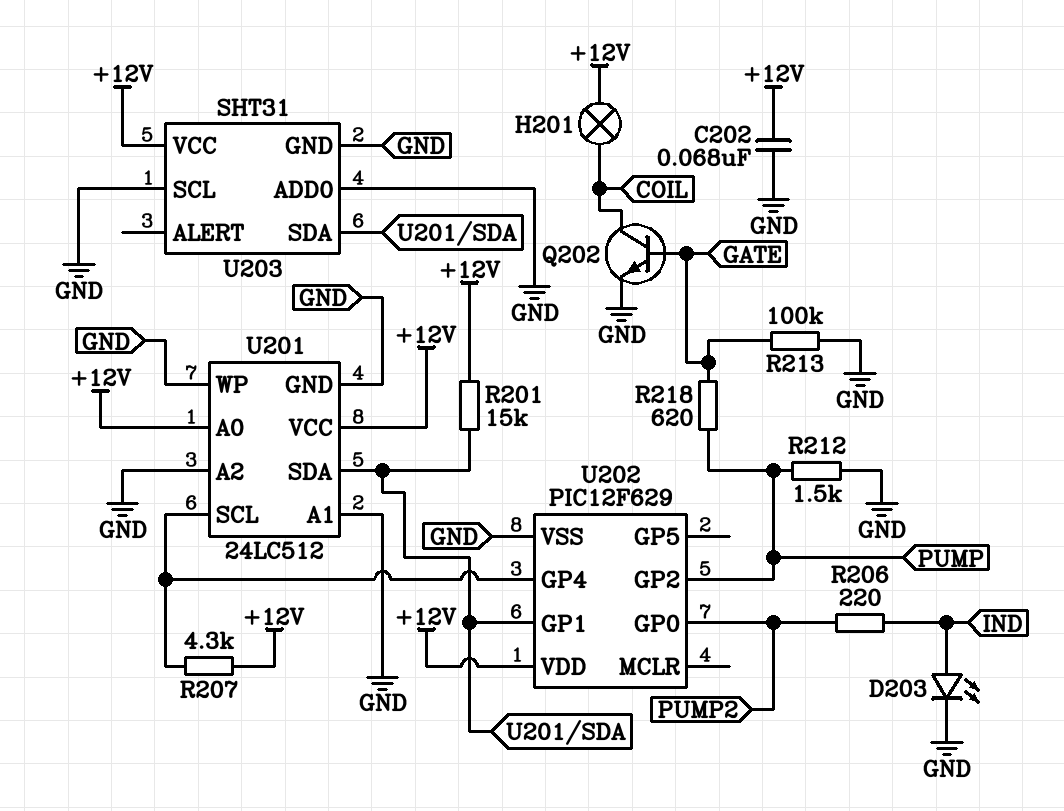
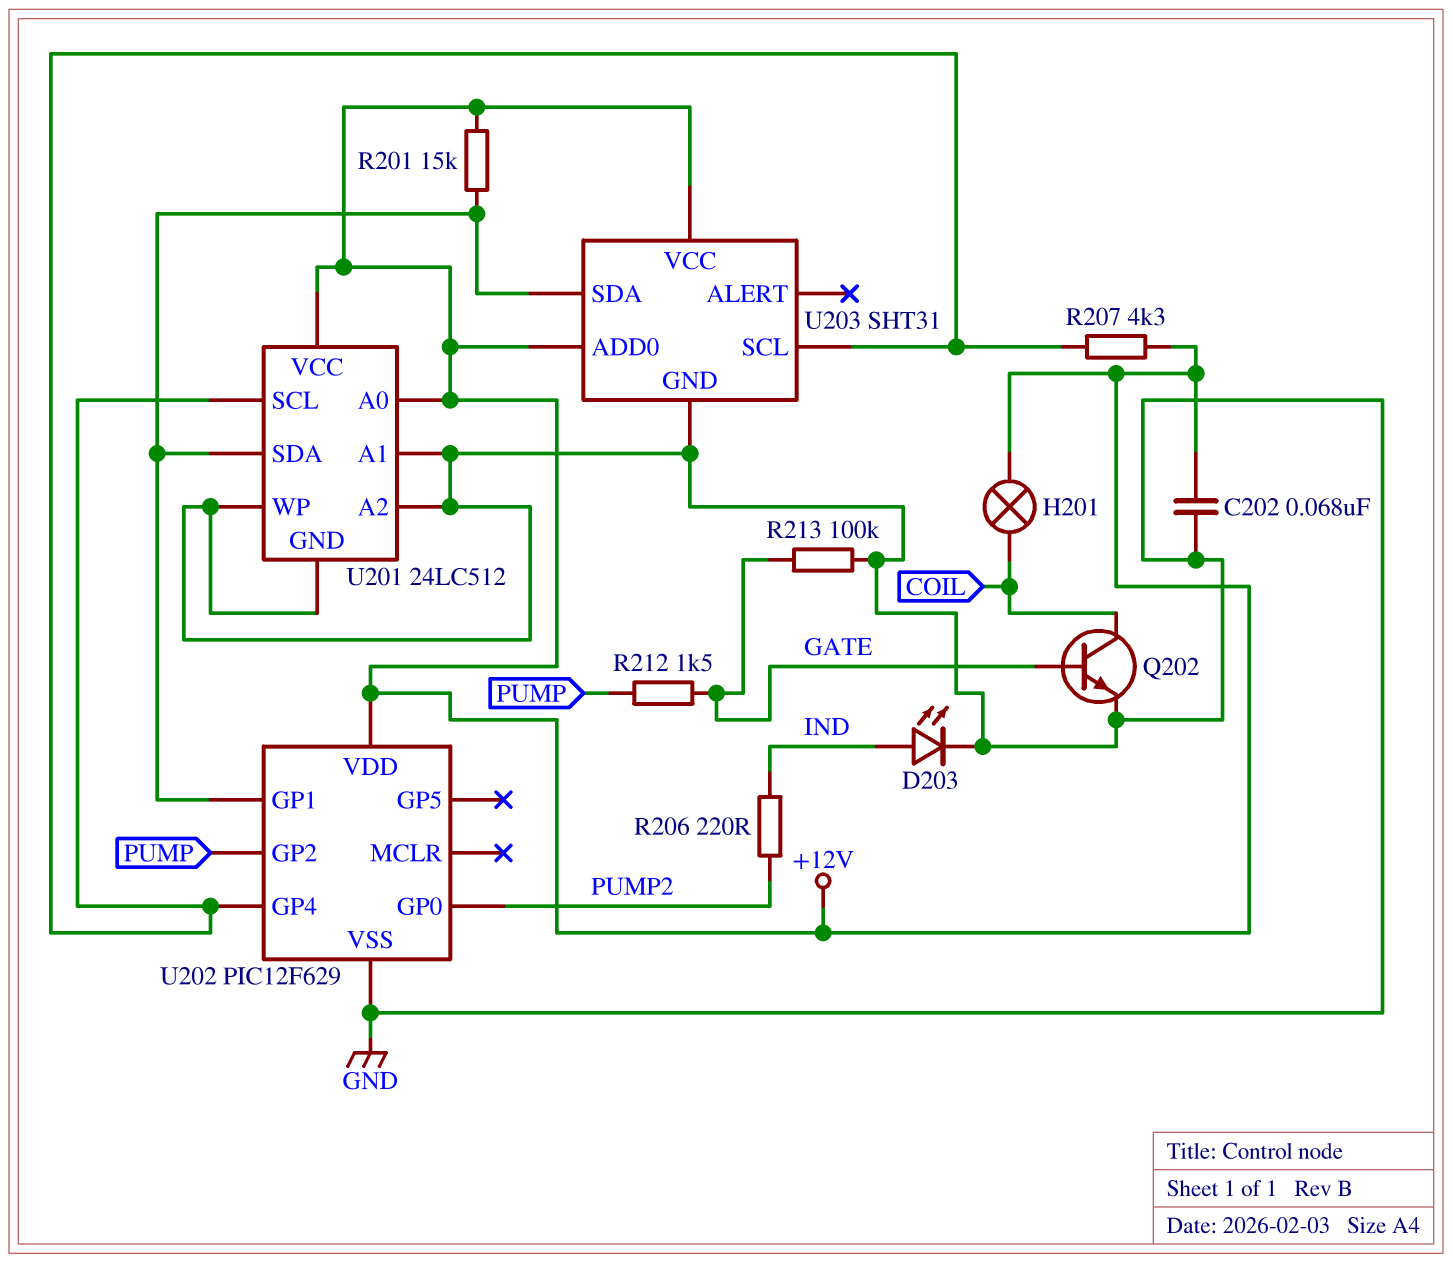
R212: 1.5k (GND, PUMP) -> 1.5k (GATE, PUMP)
R218: 620 (GATE, PUMP) -> none
U203 pin ADD0: GND -> +12V
U203 pin SCL: GND -> U201/SCL

